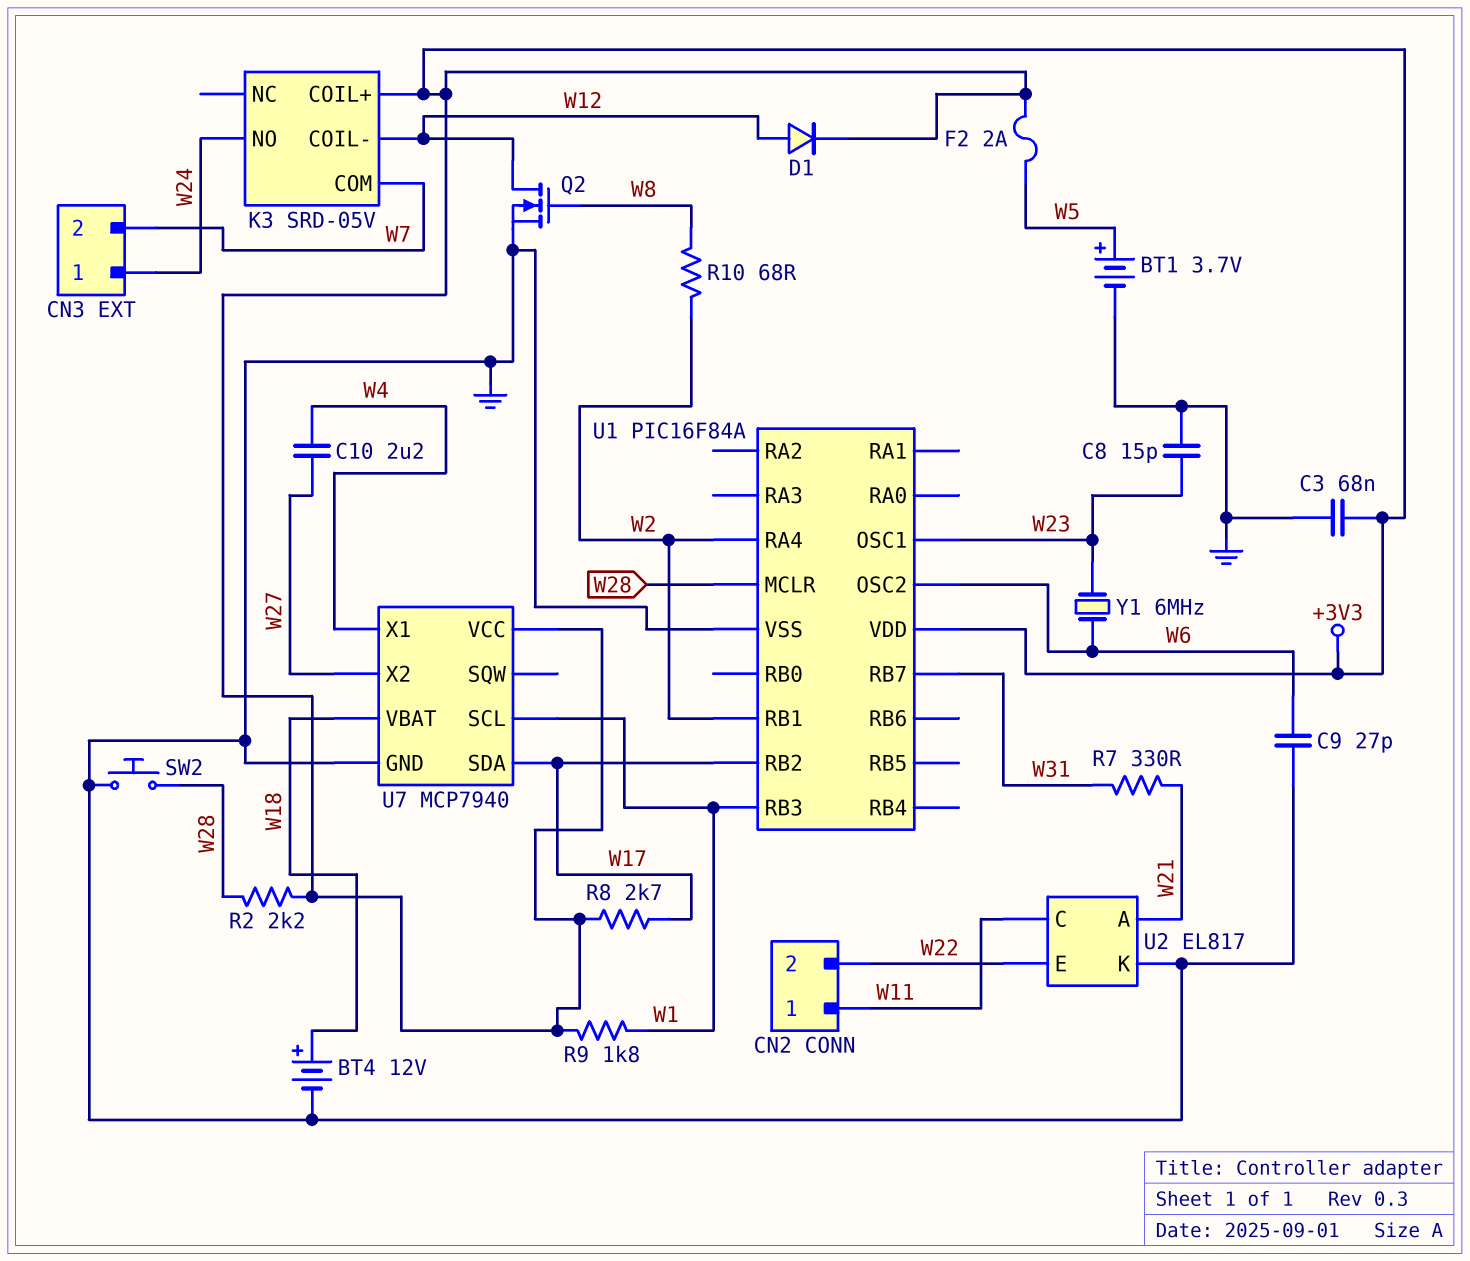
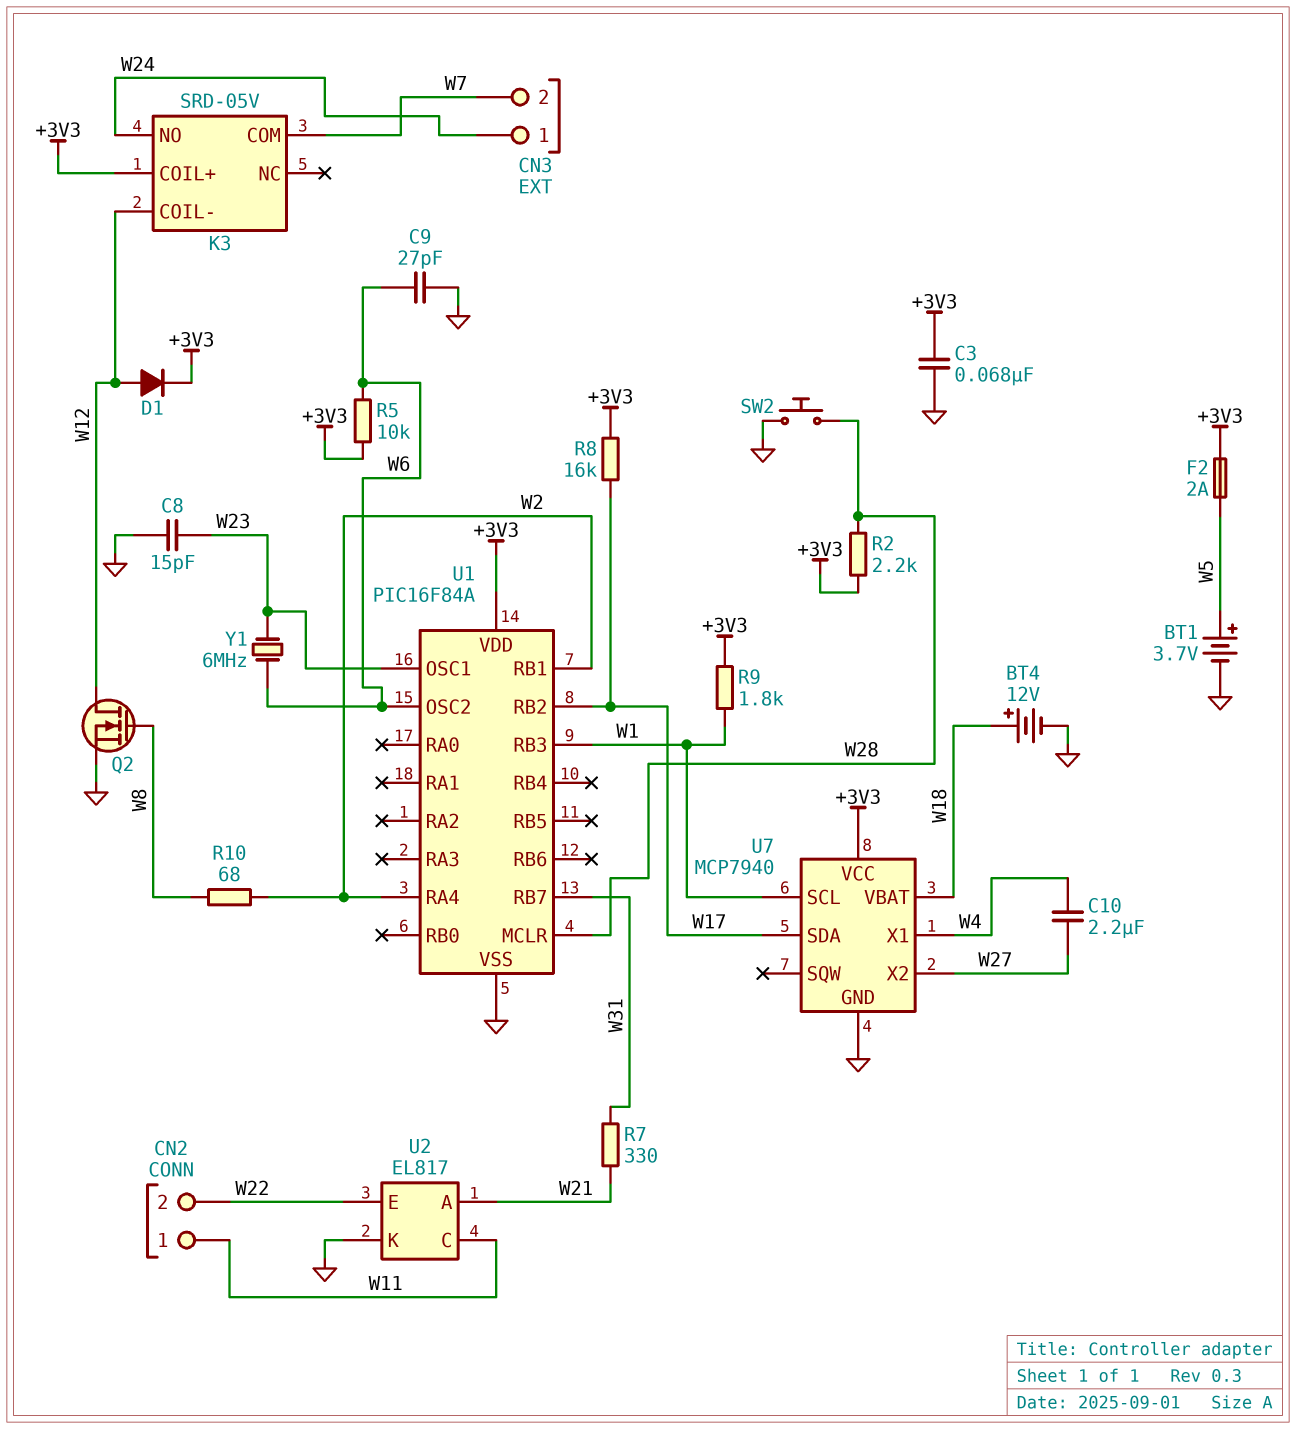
R5: none -> 10k (+3V3, W6)
R8: 2.7k (+3V3, W17) -> 16k (+3V3, W17)

